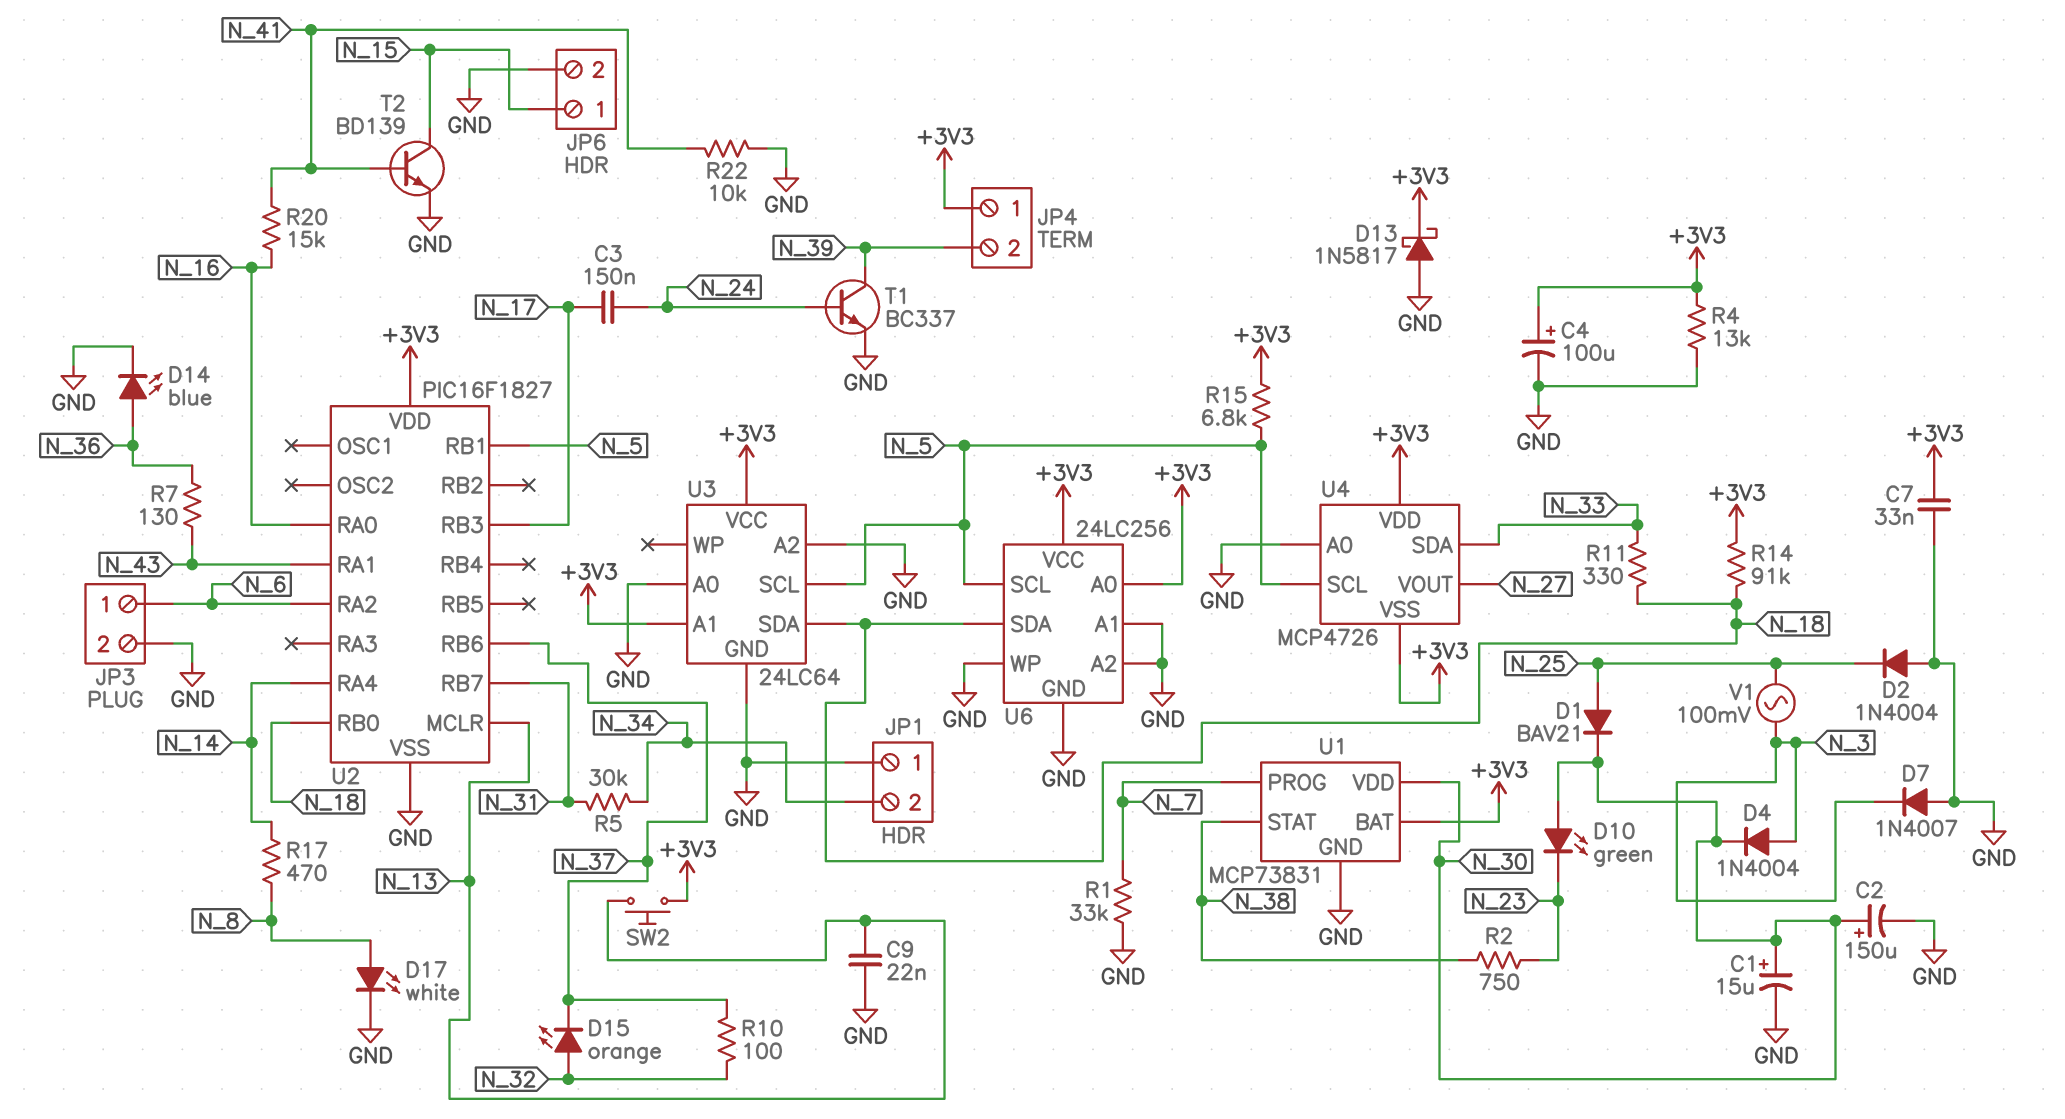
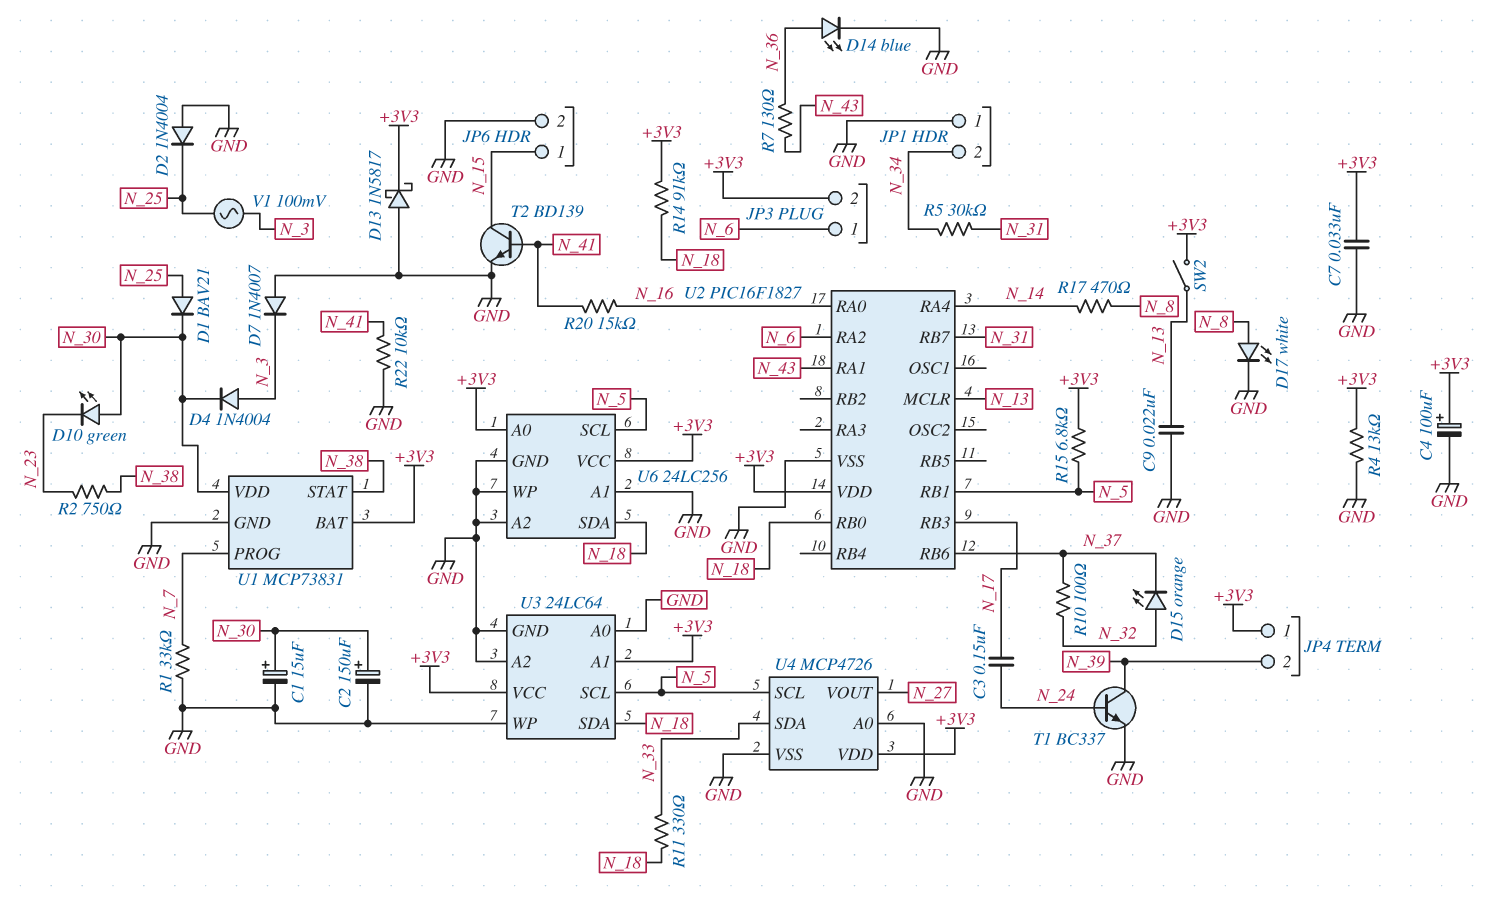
JP3 pin 2: GND -> +3V3
SW2: button (+3V3, N_13) -> switch (+3V3, N_13)
U3 pin WP: none -> GND
U4 pin VSS: +3V3 -> GND

